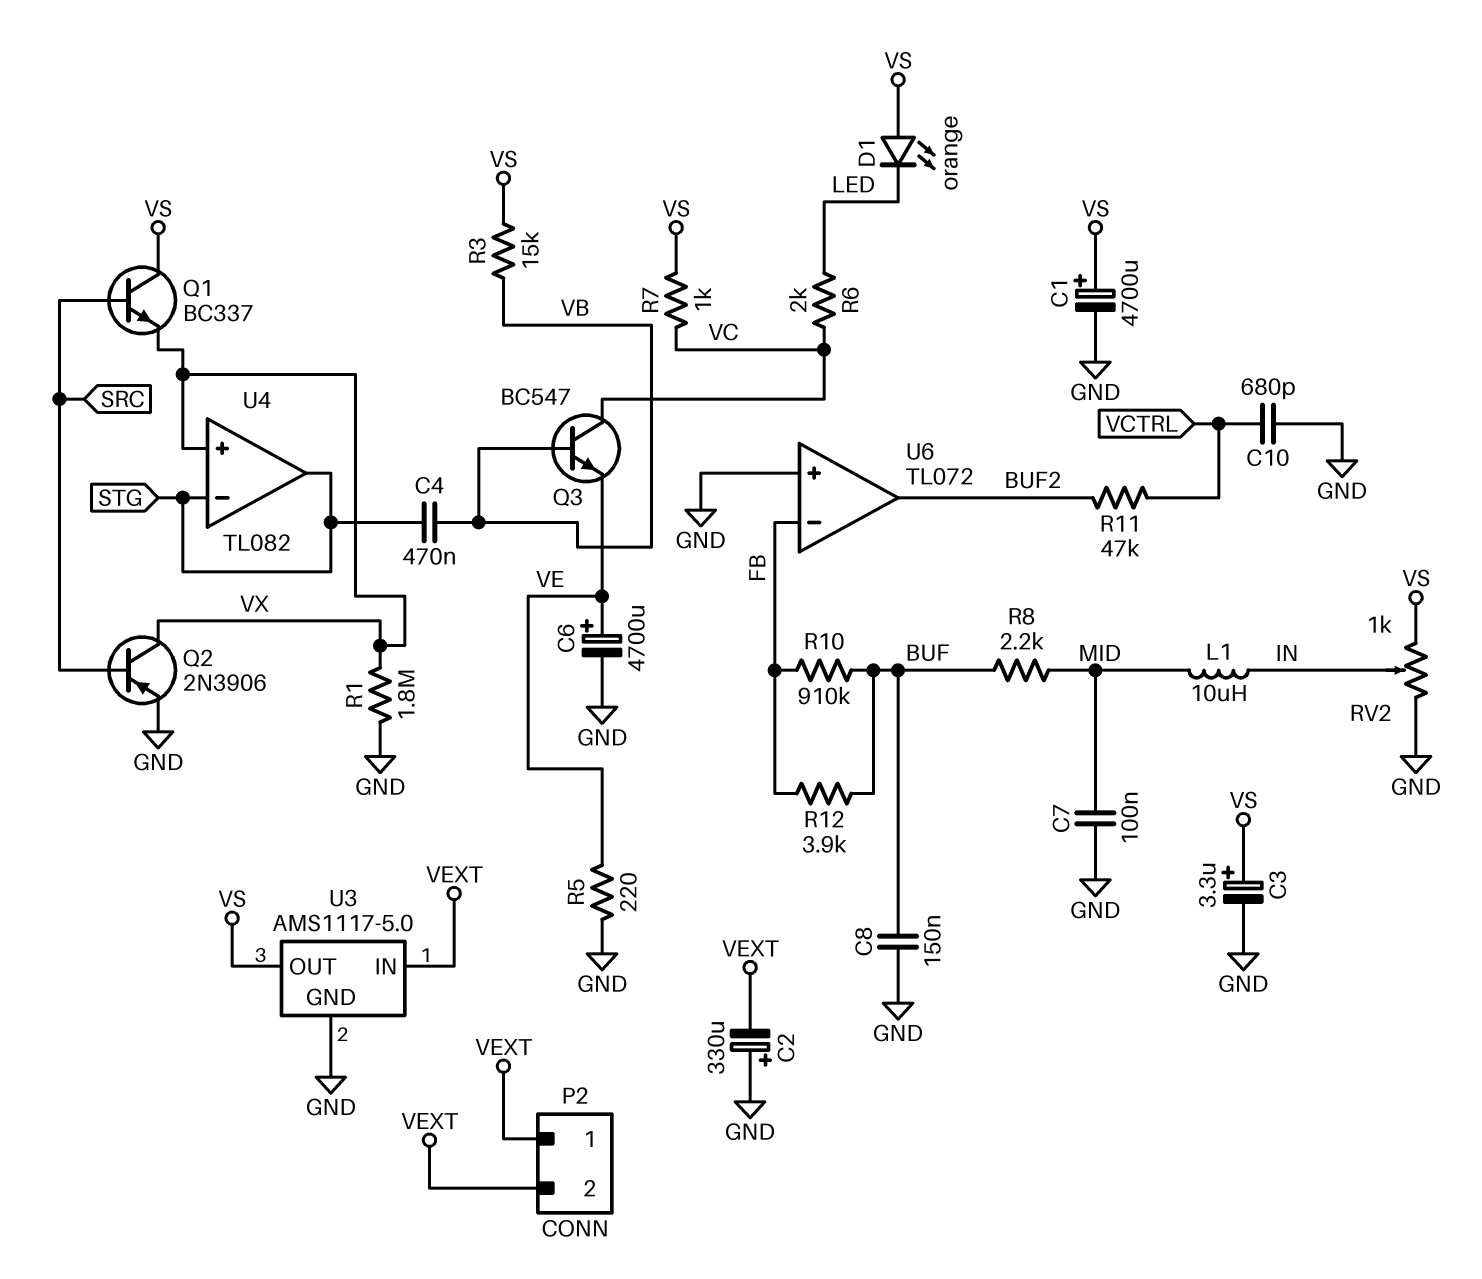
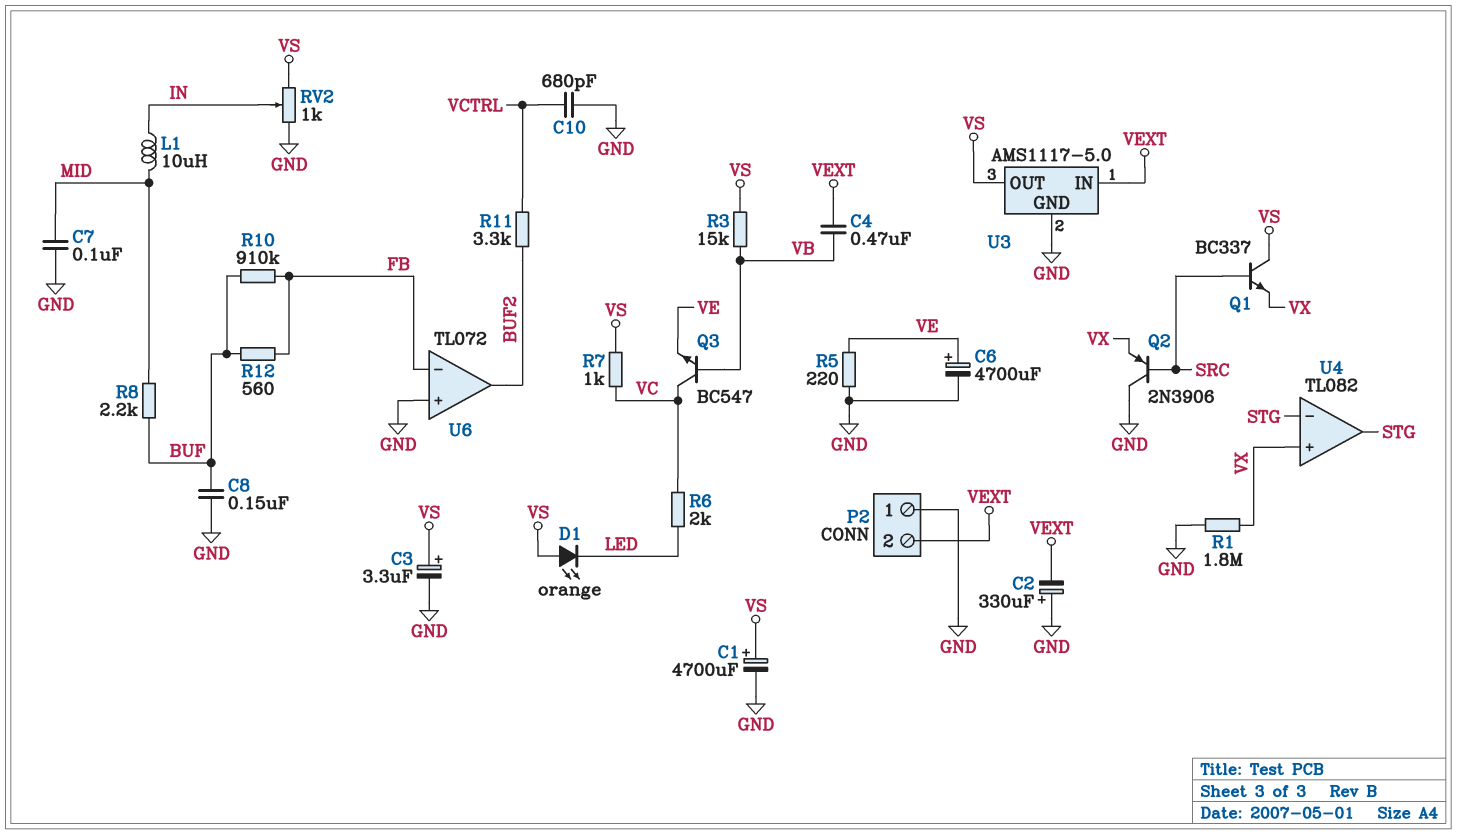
C4: 470nF (STG, VB) -> 470nF (VB, VEXT)
P2 pin 1: VEXT -> GND
Q2: PNP 2N3906 (B SRC, C VX, E GND) -> PNP 2N3906 (B SRC, C GND, E VX)
R11: 47k (BUF2, VCTRL) -> 3.3k (BUF2, VCTRL)
R12: 3.9k (BUF, FB) -> 560 (BUF, FB)

